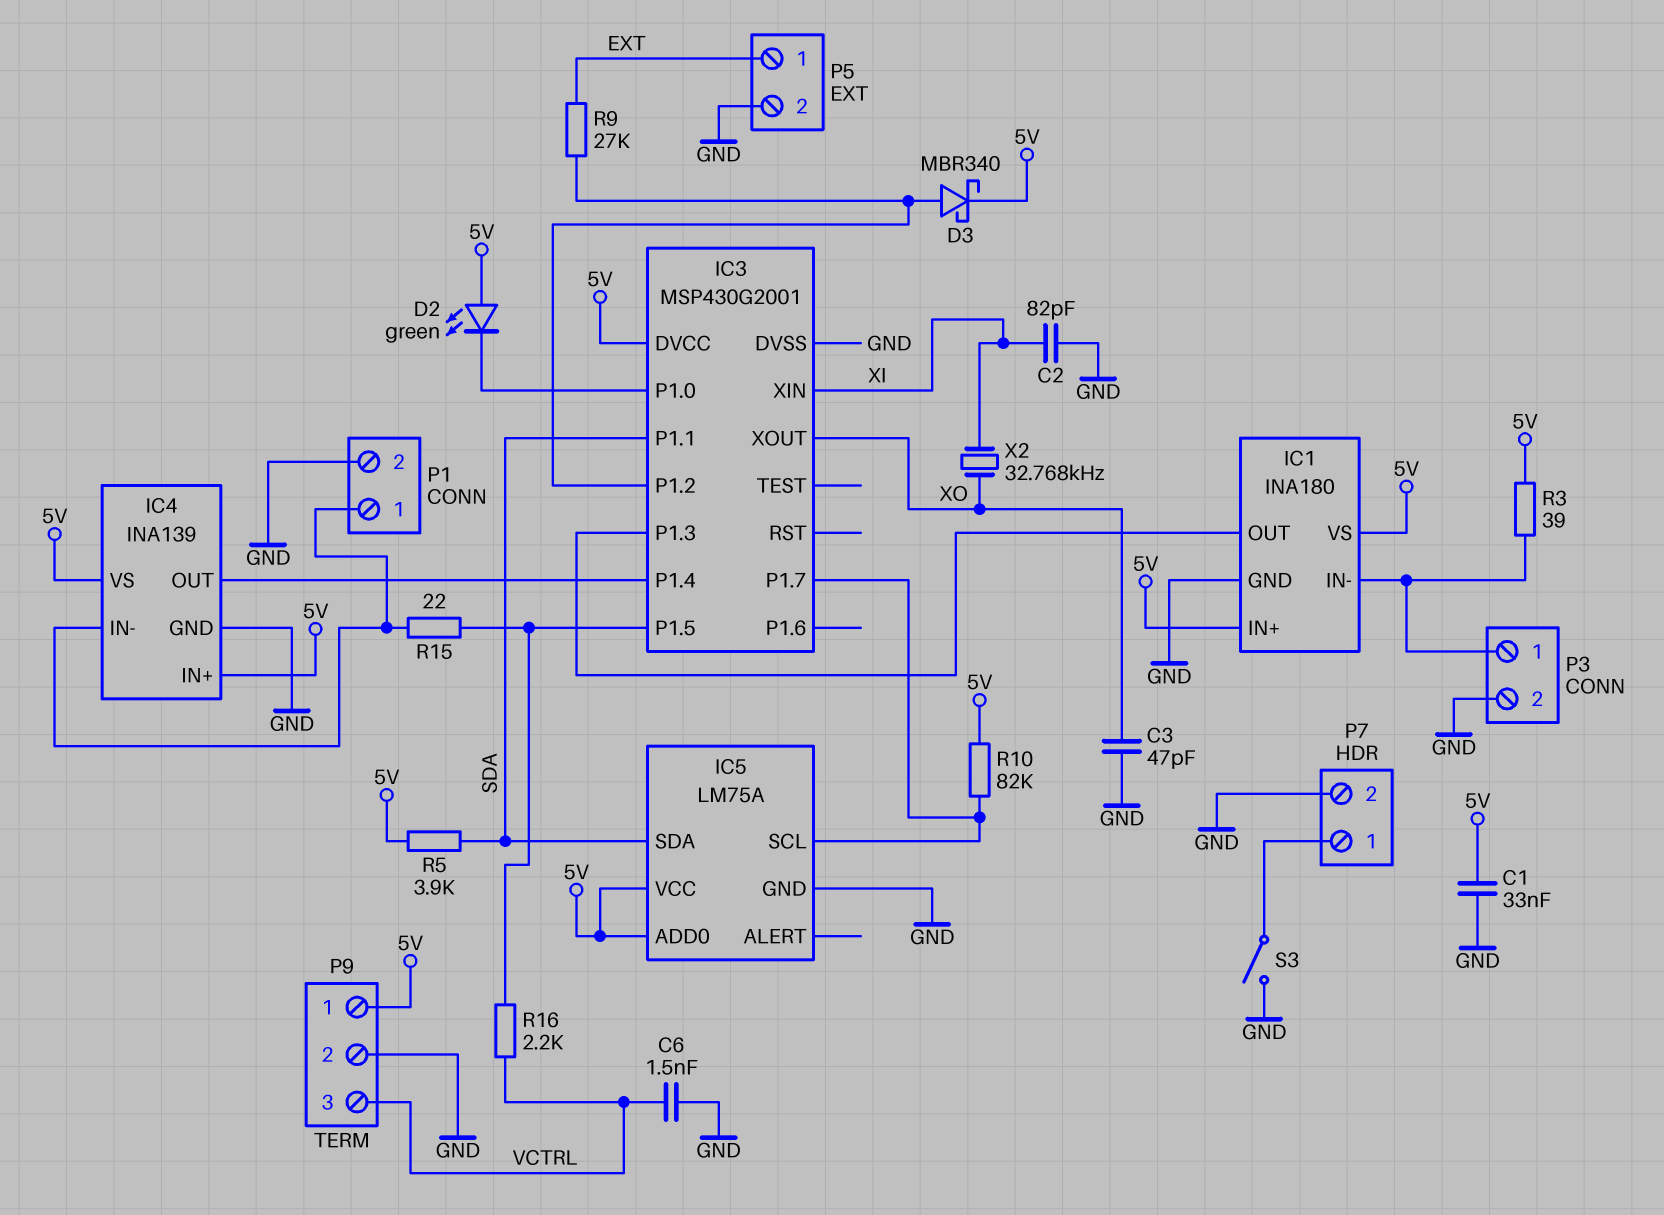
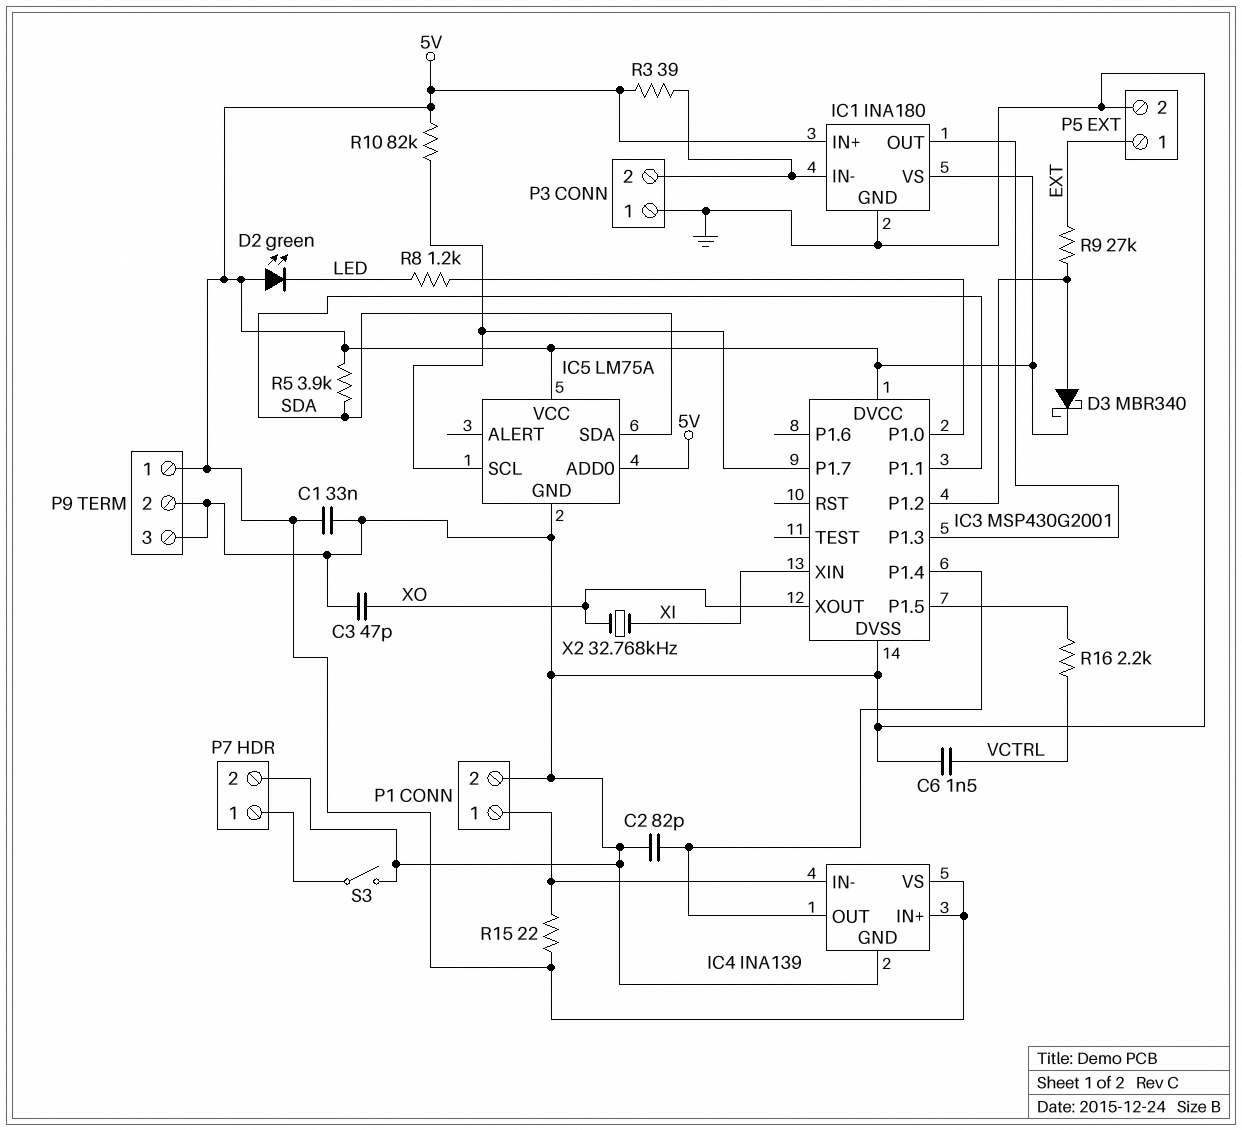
C2: 82pF (GND, XI) -> 82pF (GND, IC3/P1.4)
D2: LED green (A 5V, K IC3/P1.0) -> LED green (A 5V, K LED)
P3 pin 1: IC1/IN- -> GND
P3 pin 2: GND -> IC1/IN-
P9 pin 3: VCTRL -> GND
R8: none -> 1.2k (IC3/P1.0, LED)
R15: 22 (IC3/P1.5, IC4/IN-) -> 22 (5V, IC4/IN-)

